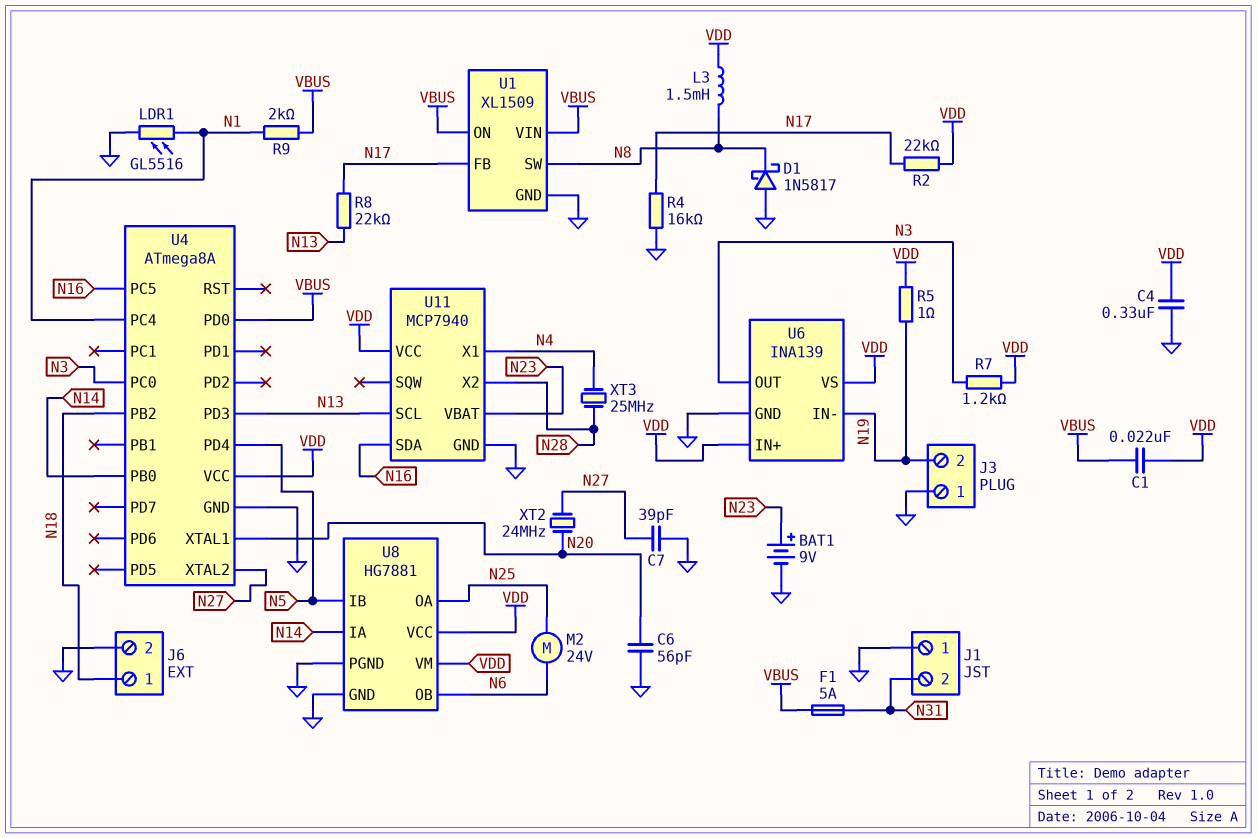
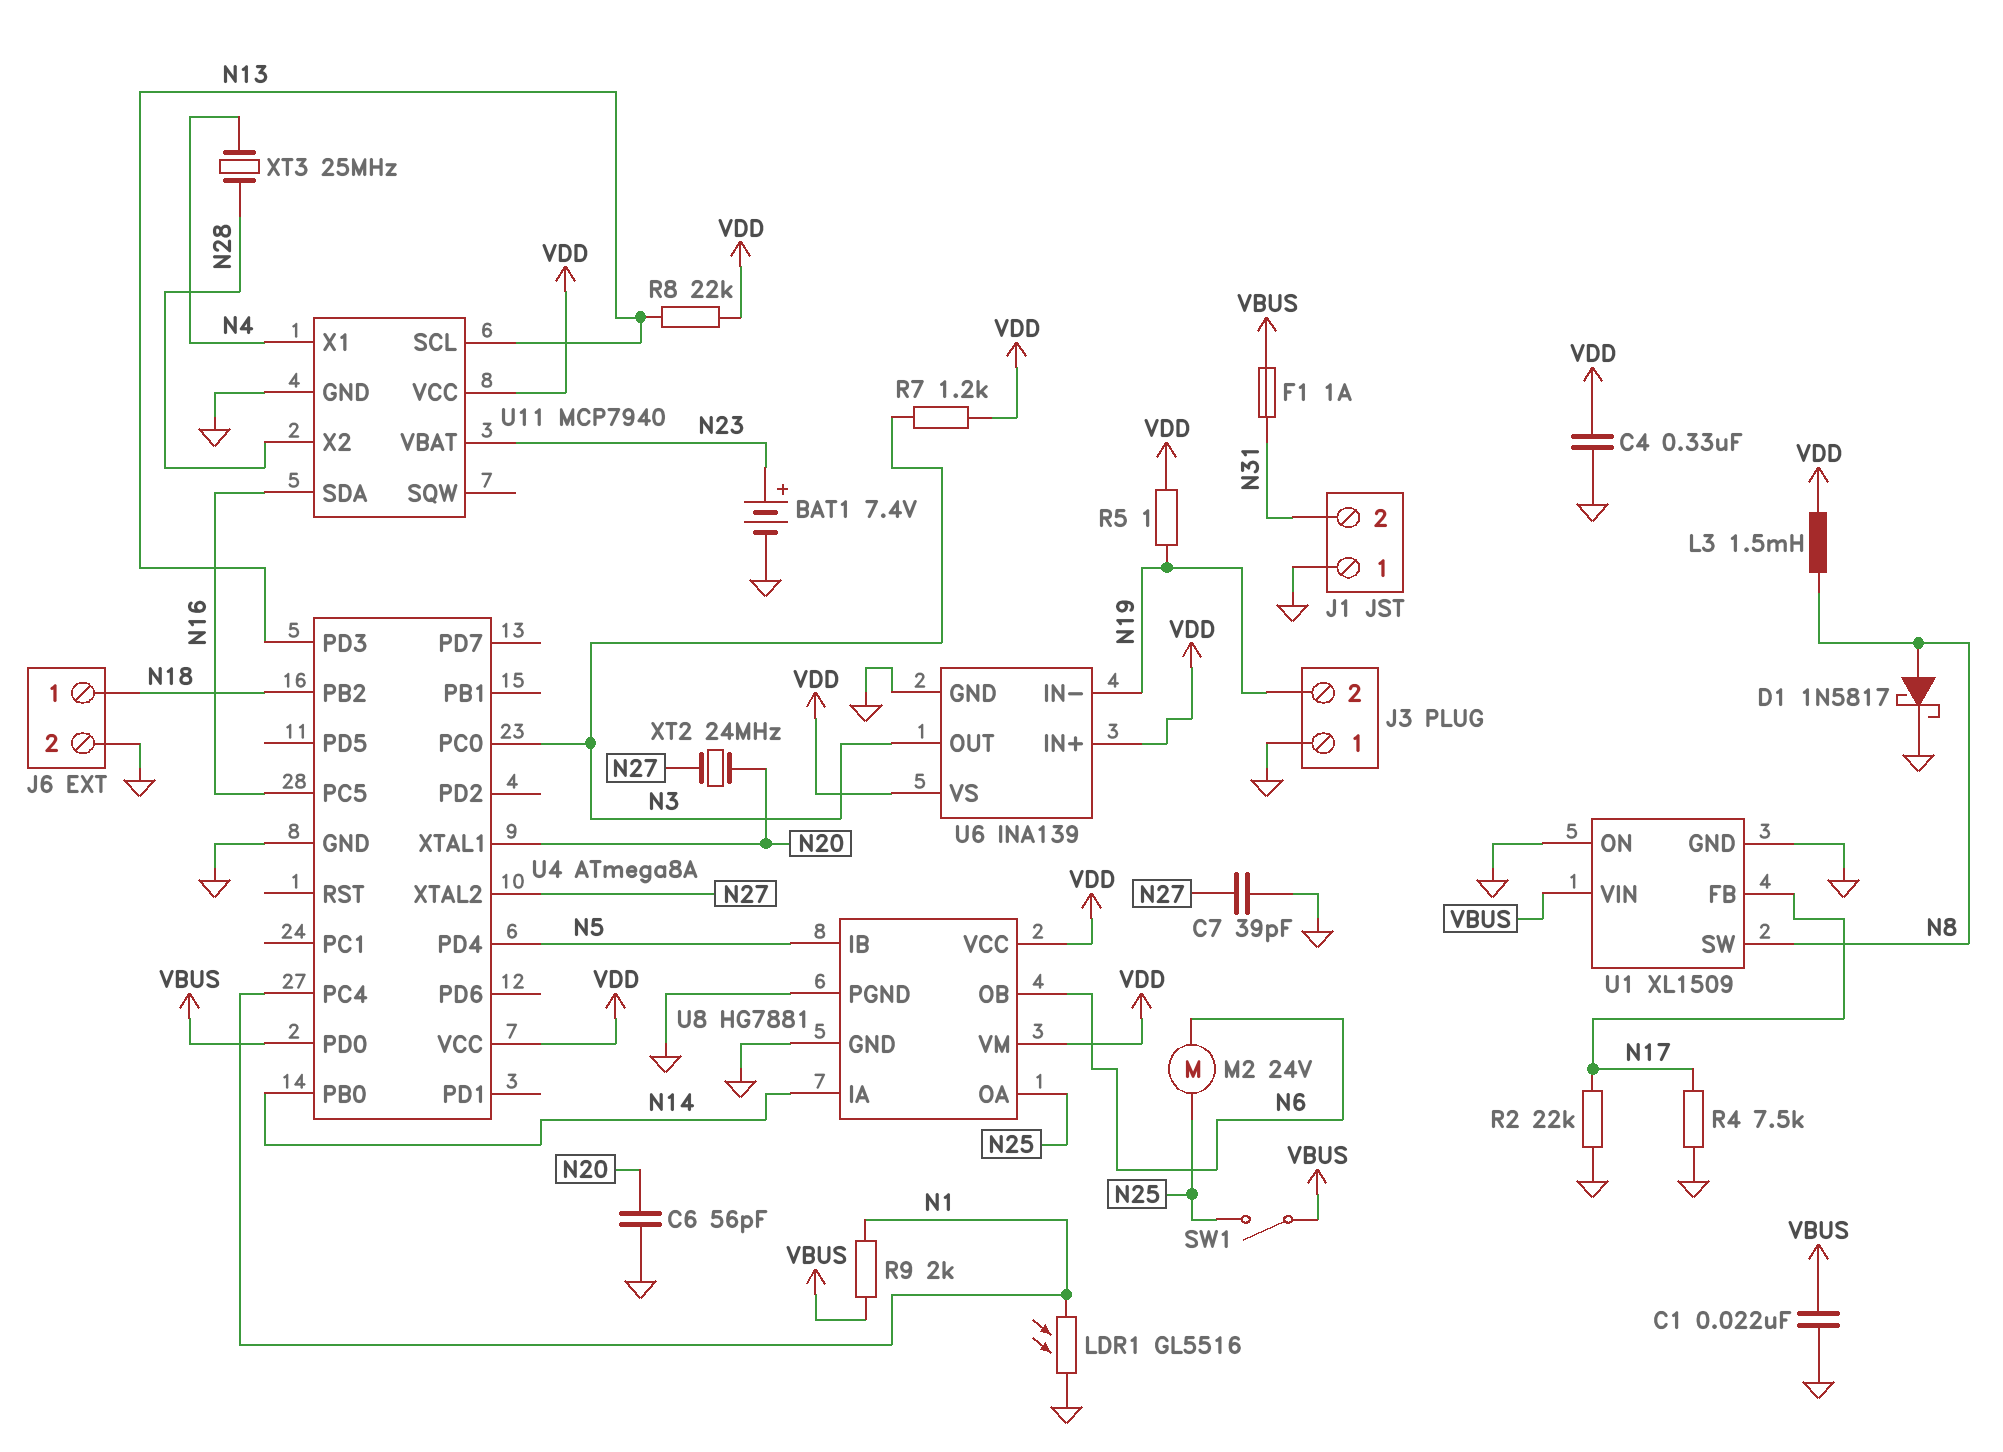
BAT1: 9V (plus N23, minus GND) -> 7.4V (plus N23, minus GND)
C1: 22nF (VBUS, VDD) -> 22nF (GND, VBUS)
D1: schottky 1N5817 (A GND, K N8) -> schottky 1N5817 (A N8, K GND)
F1: 5A (N31, VBUS) -> 1A (N31, VBUS)
R2: 22k (N17, VDD) -> 22k (GND, N17)
R4: 16k (GND, N17) -> 7.5k (GND, N17)
R8: 22k (N13, N17) -> 22k (N13, VDD)
SW1: none -> switch (N25, VBUS)
U1 pin ON: VBUS -> GND

